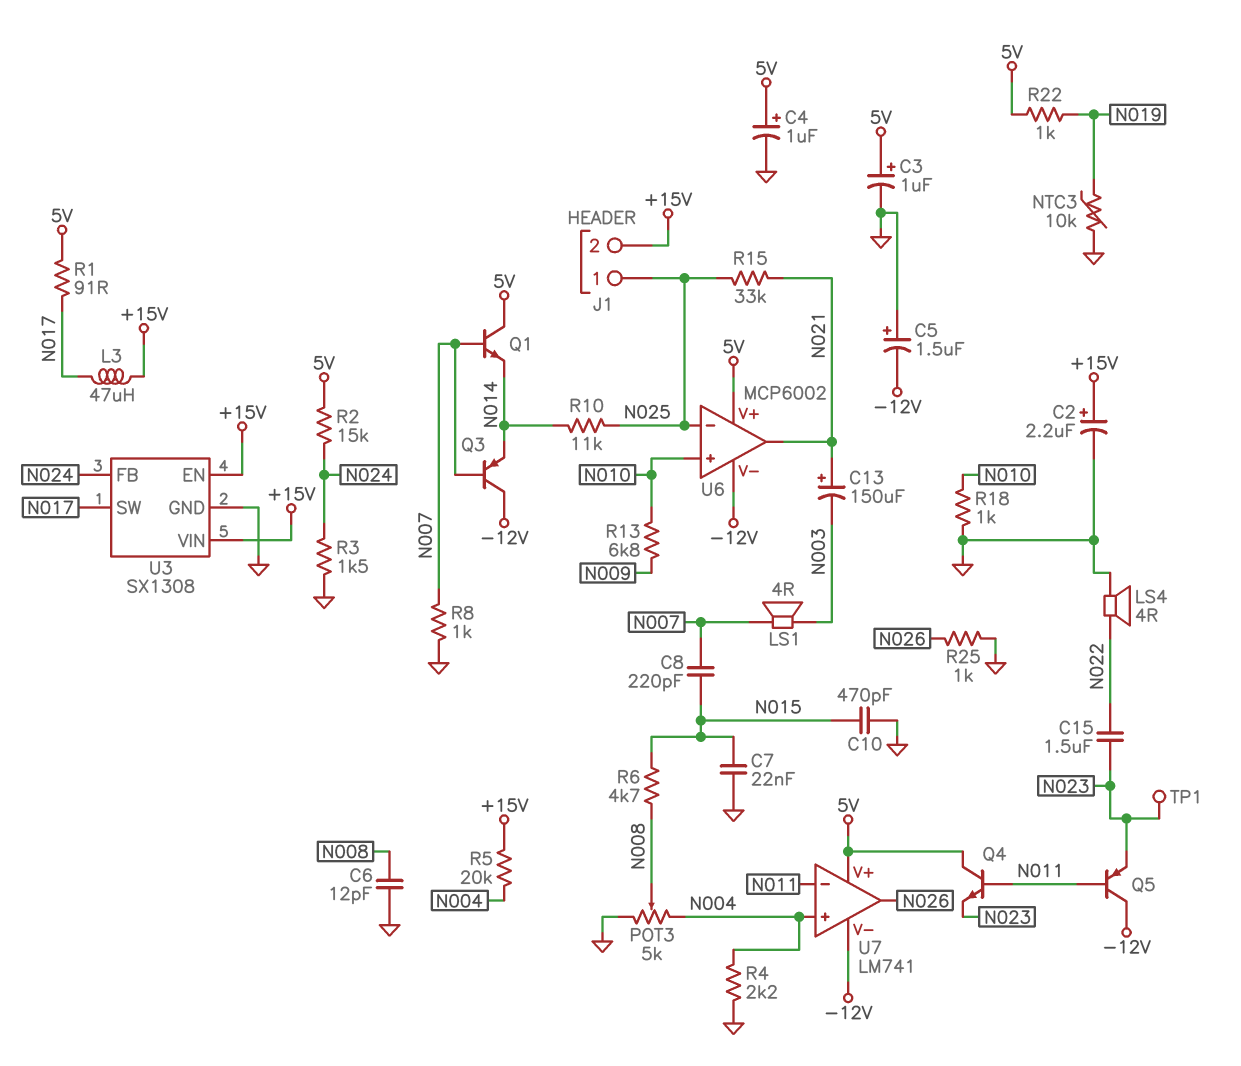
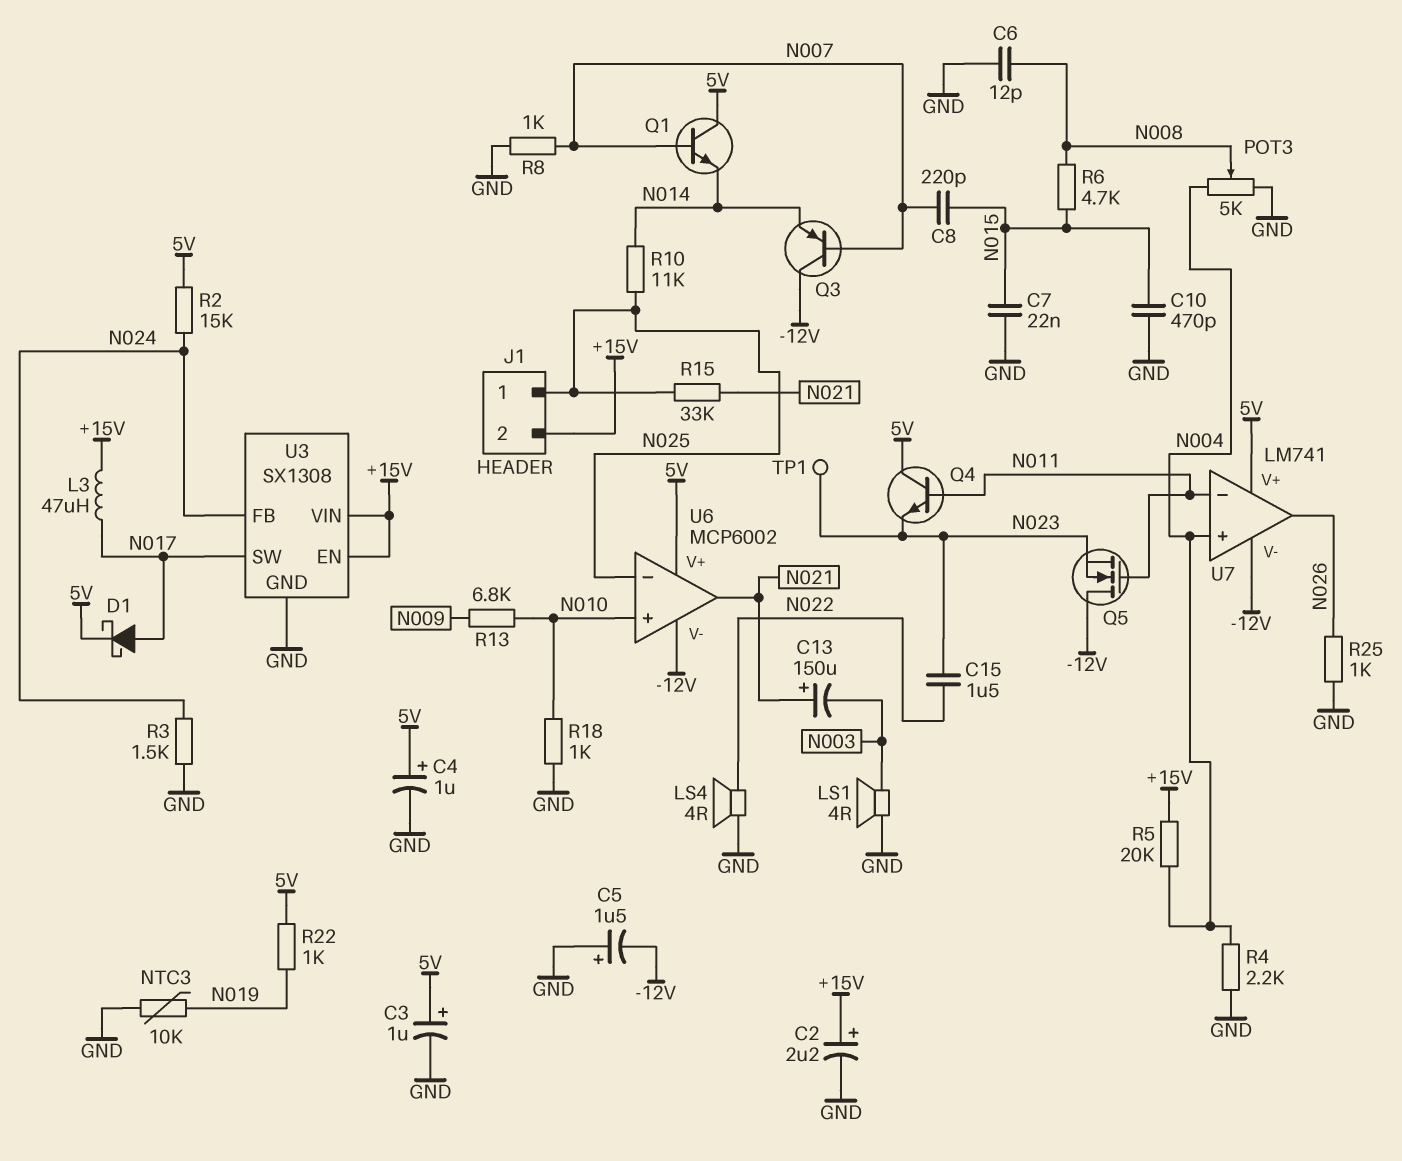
D1: none -> schottky (A N017, K 5V)
LS1: speaker 4R (N003, N007) -> speaker 4R (GND, N003)
Q5: PNP (B N011, C -12V, E N023) -> NMOS (G N011, D -12V, S N023)
R1: 91 (5V, N017) -> none

